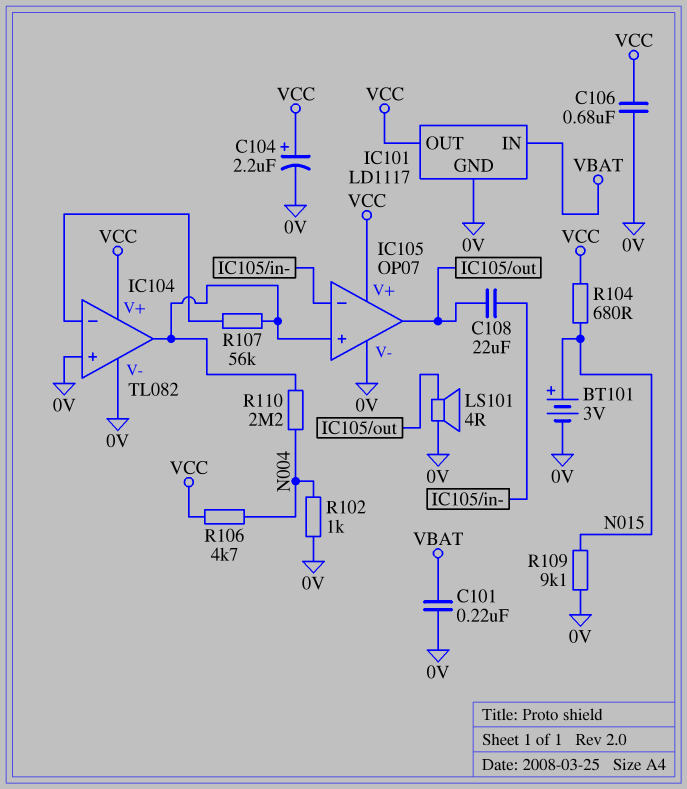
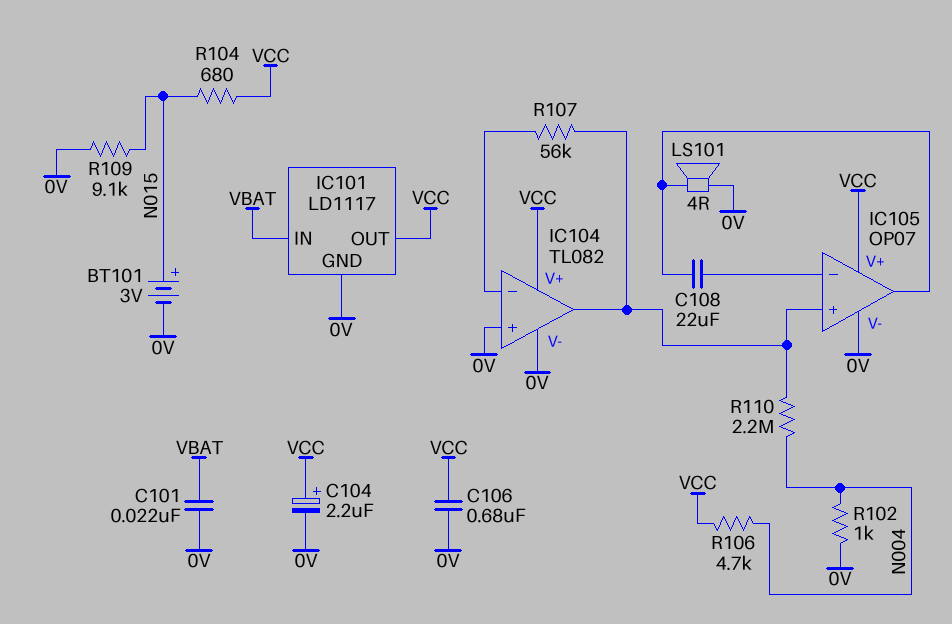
C101: 220nF (0V, VBAT) -> 22nF (0V, VBAT)

